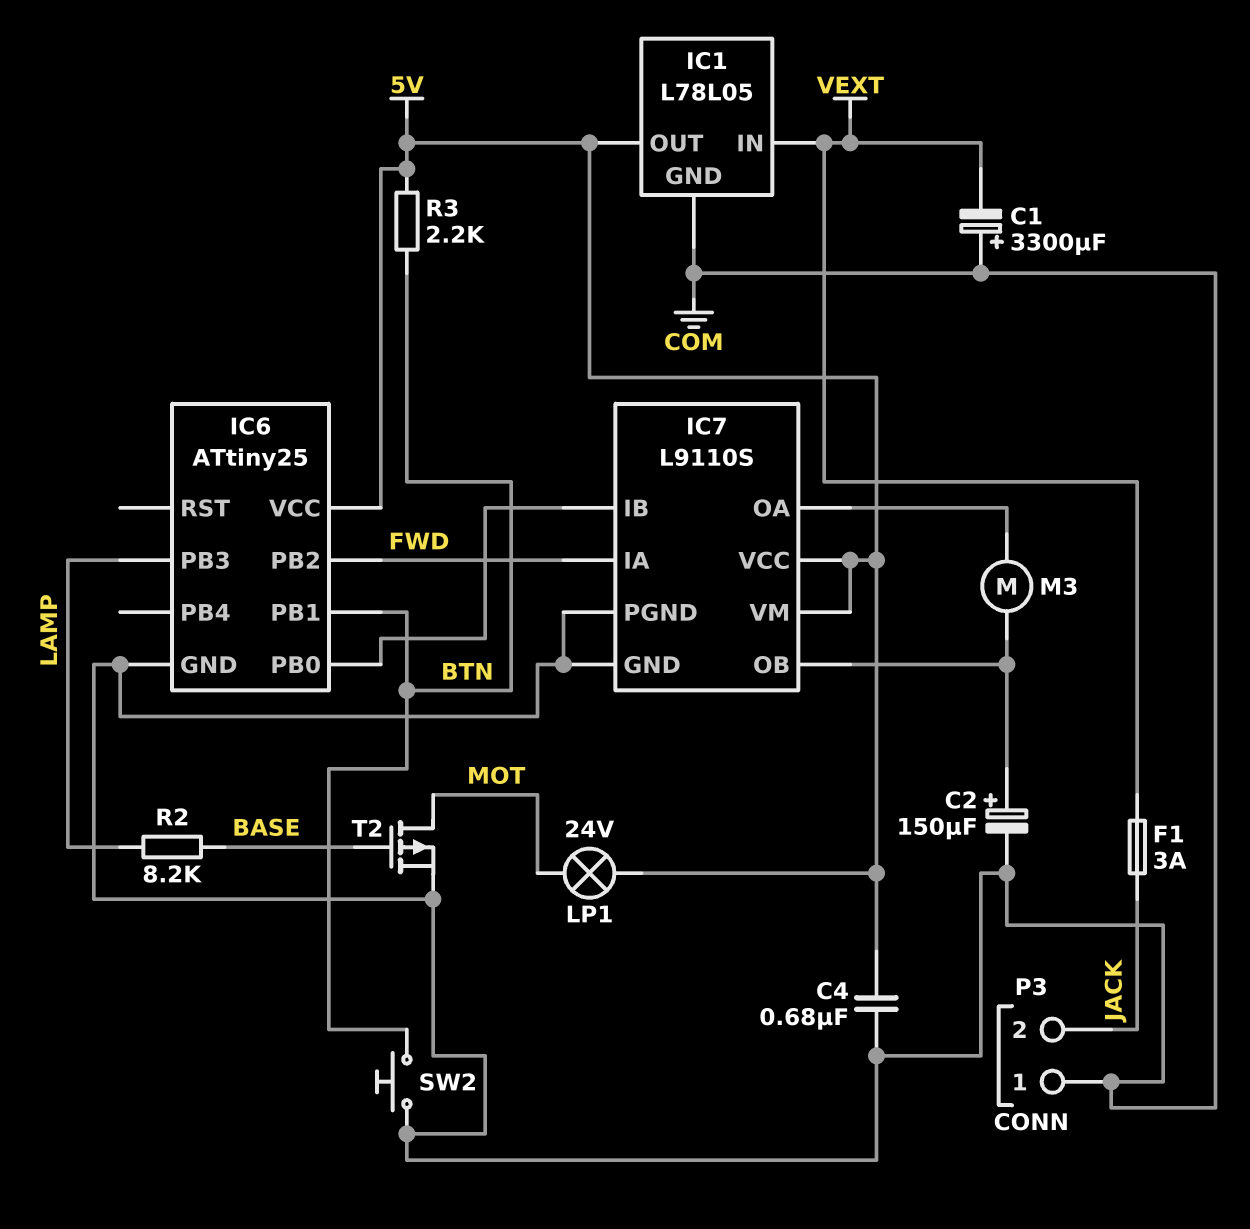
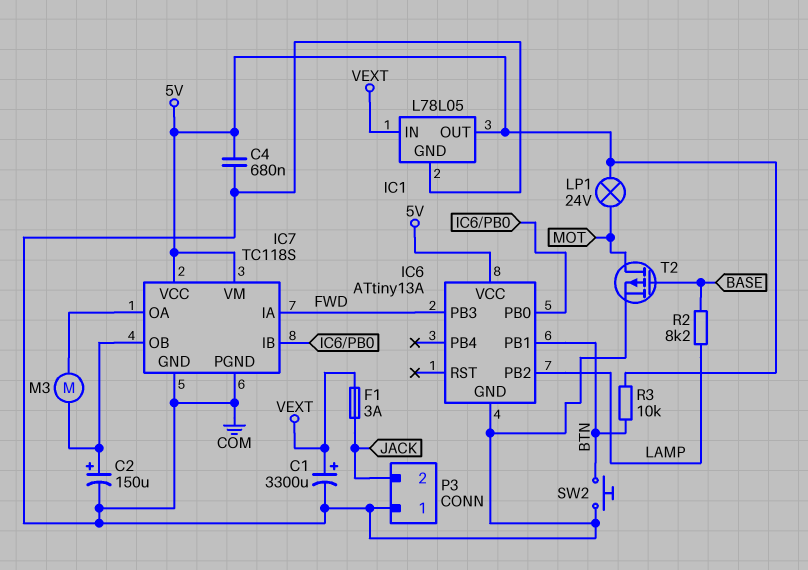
C1: 3300uF (plus COM, minus VEXT) -> 3300uF (plus VEXT, minus COM)
IC6: ATtiny25 -> ATtiny13A
IC6 pin PB2: FWD -> LAMP
IC6 pin PB3: LAMP -> FWD
IC7: L9110S -> TC118S
R3: 2.2k (5V, BTN) -> 10k (5V, BTN)

